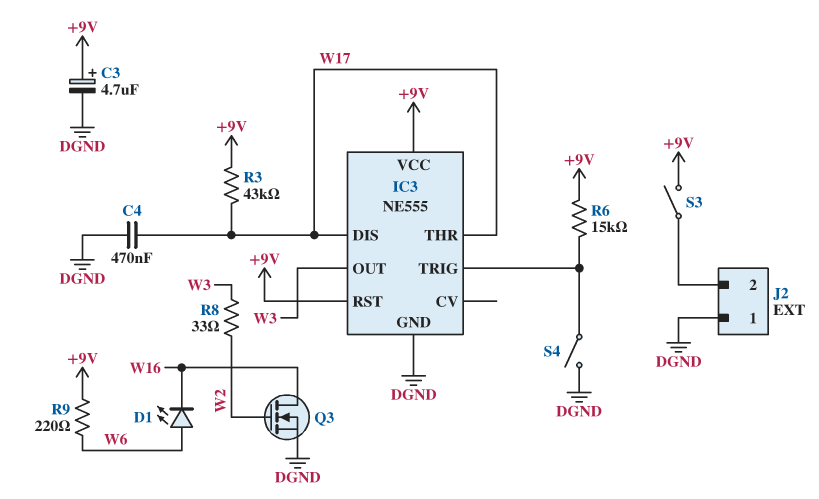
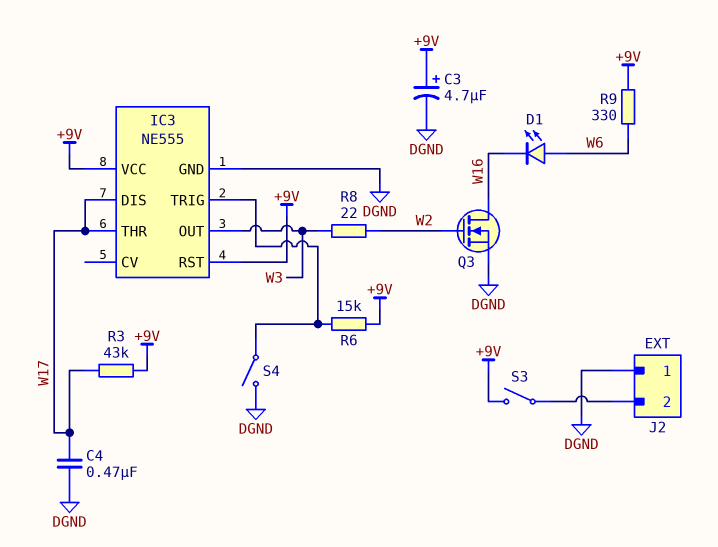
R8: 33 (W2, W3) -> 22 (W2, W3)
R9: 220 (+9V, W6) -> 330 (+9V, W6)

